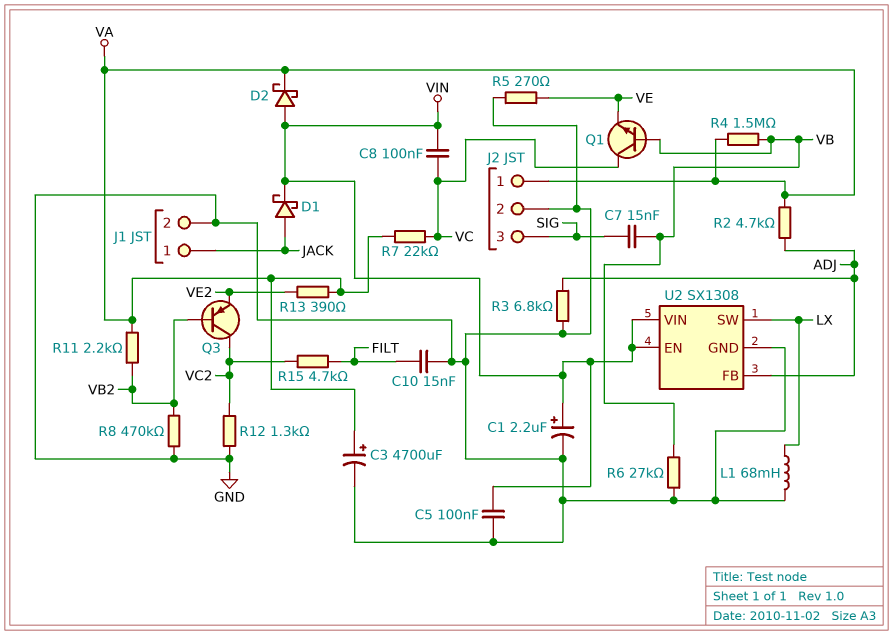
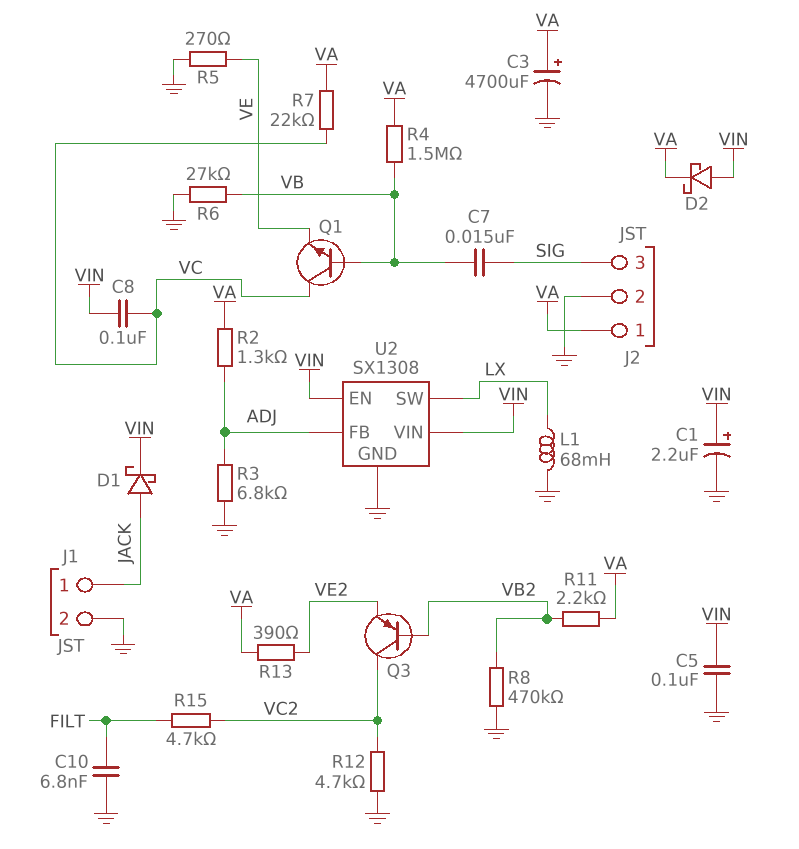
C10: 15nF (FILT, GND) -> 6.8nF (FILT, GND)
R2: 4.7k (ADJ, VA) -> 1.3k (ADJ, VA)
R12: 1.3k (GND, VC2) -> 4.7k (GND, VC2)

